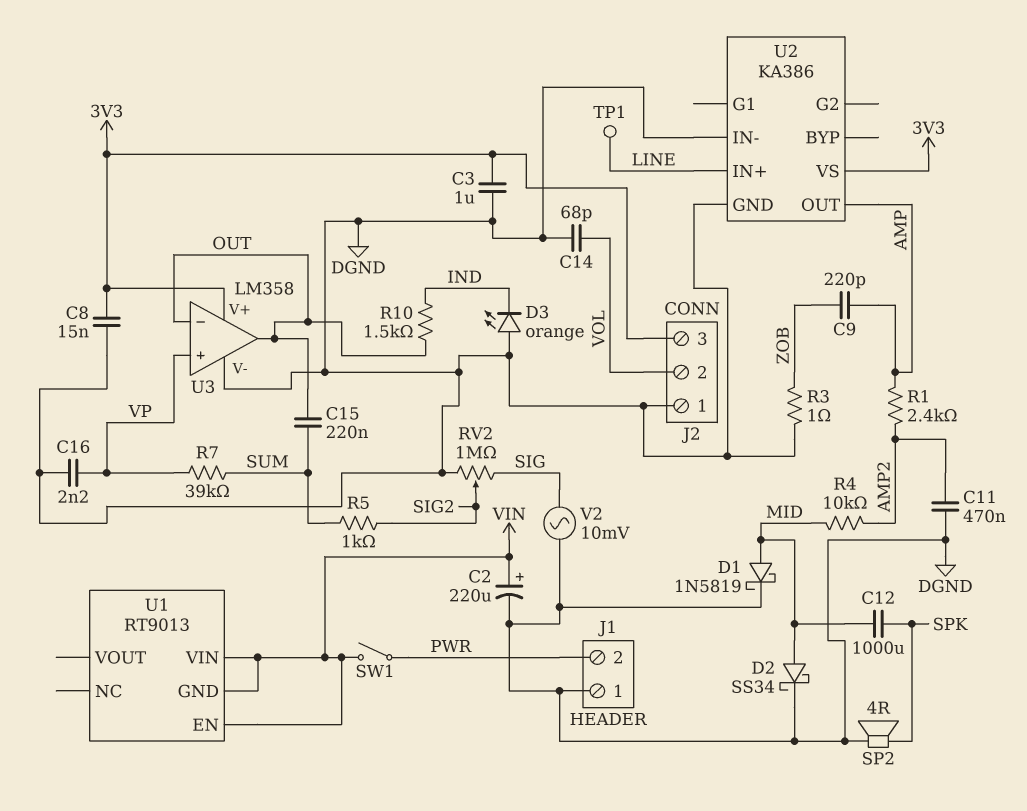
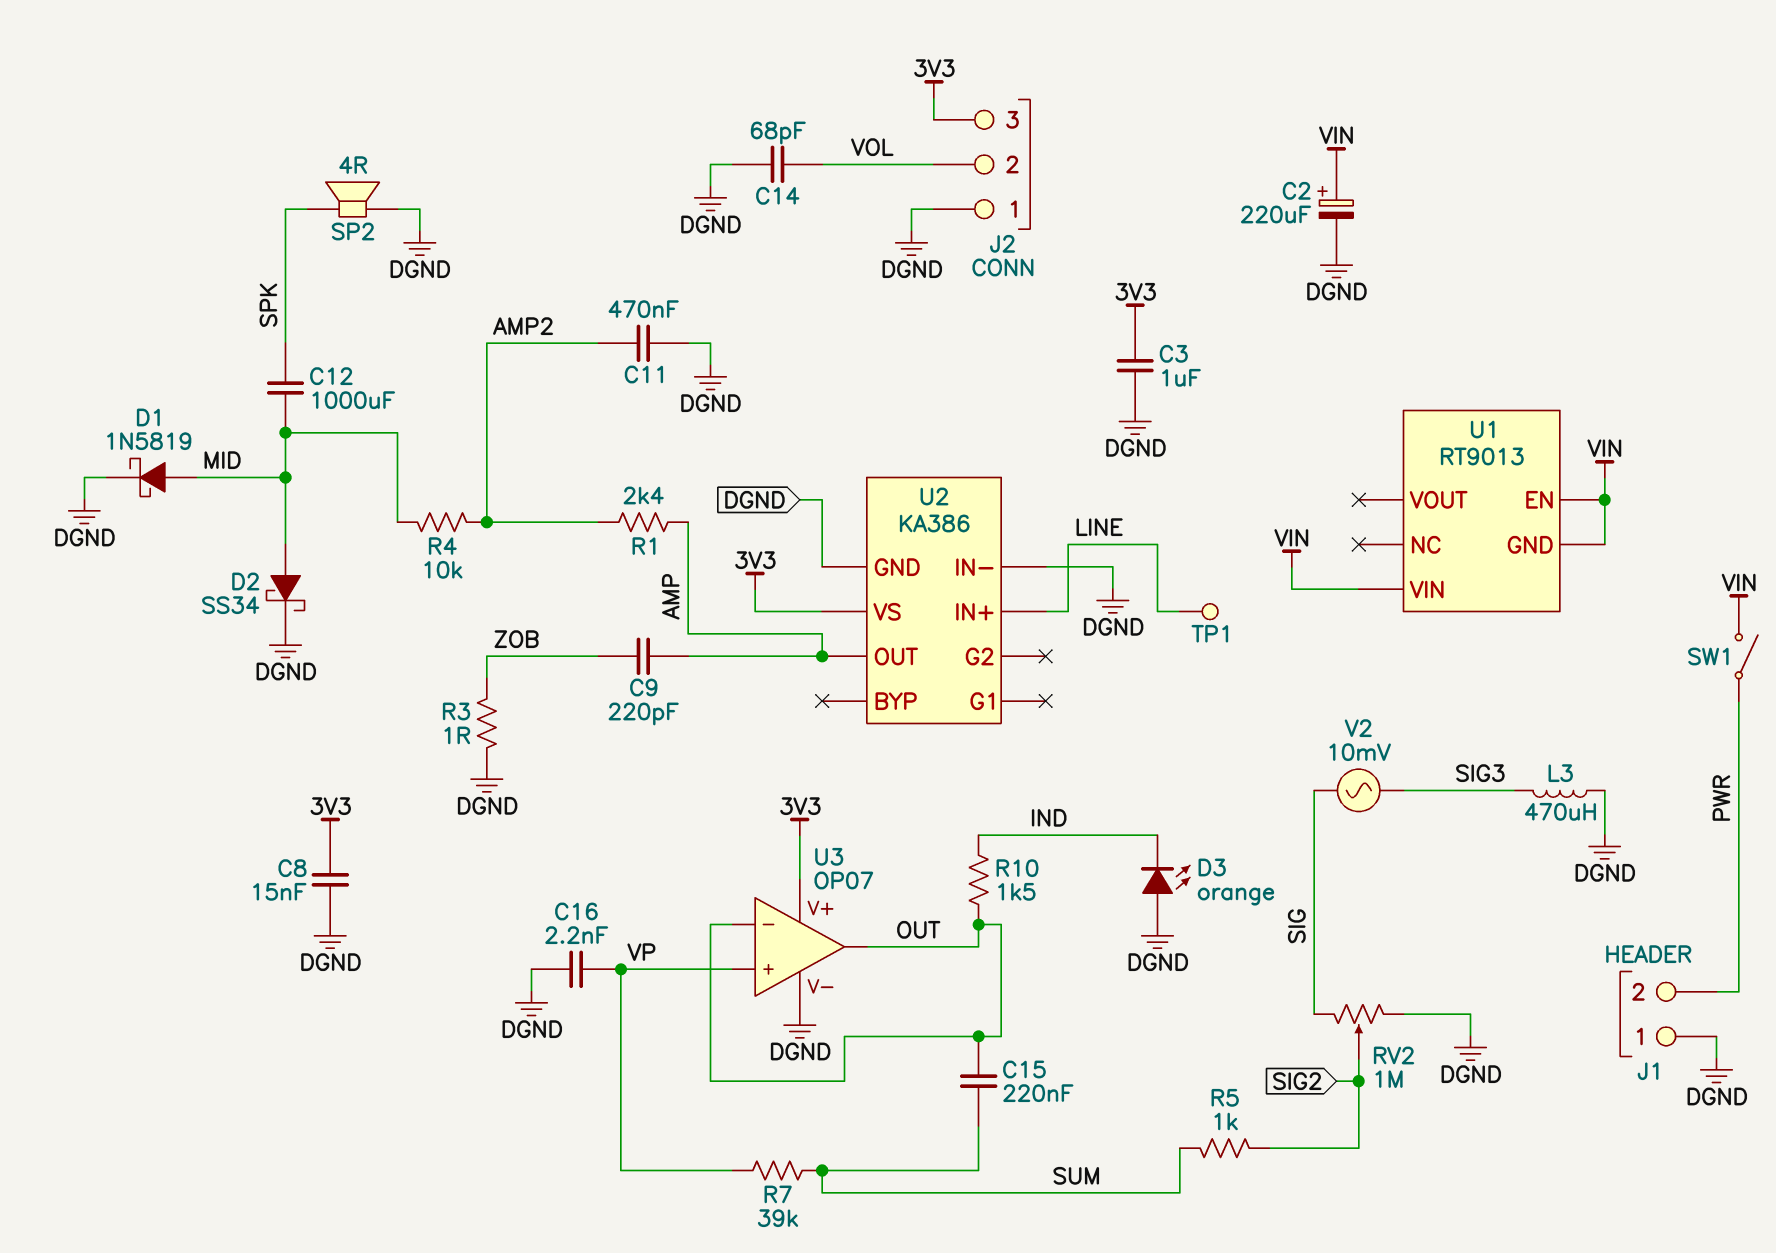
L3: none -> 470uH (DGND, SIG3)
U3: LM358 -> OP07
V2: AC 10mV (DGND, SIG) -> AC 10mV (SIG, SIG3)

